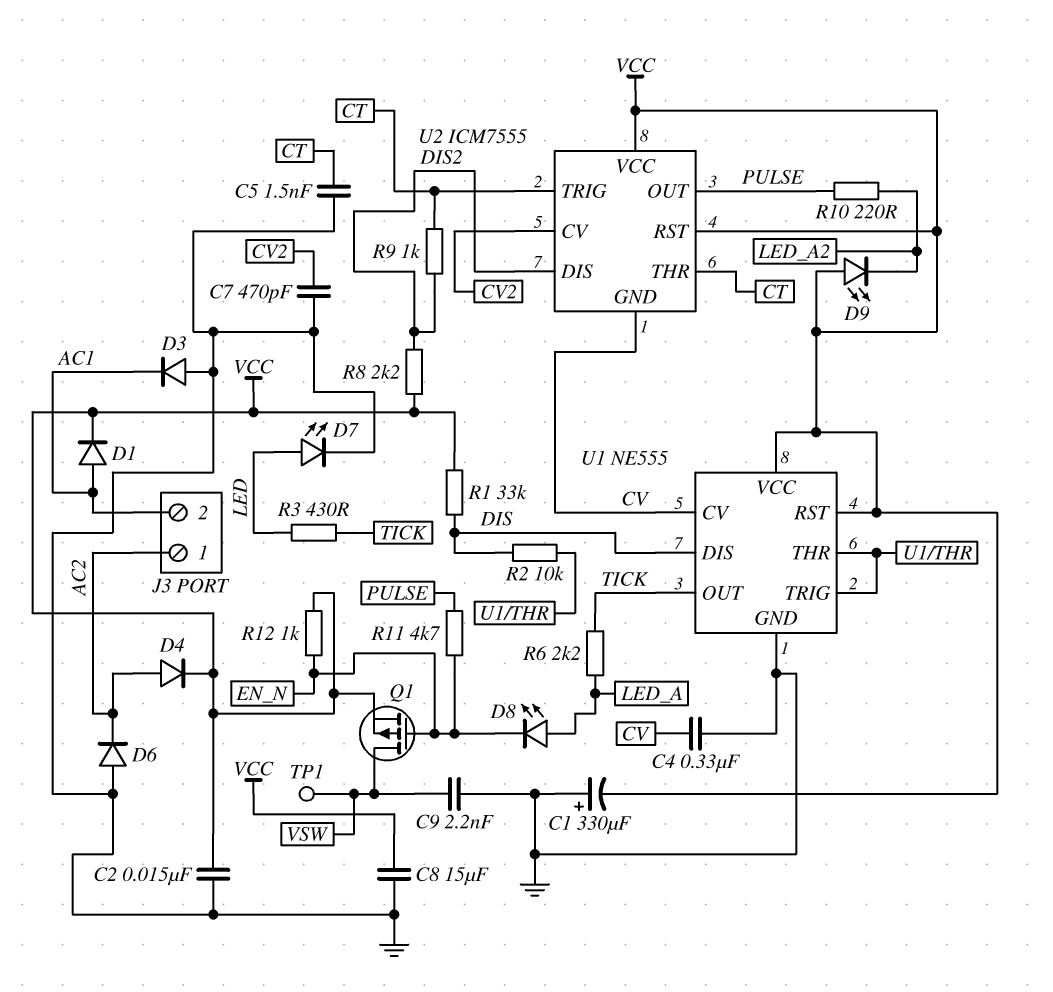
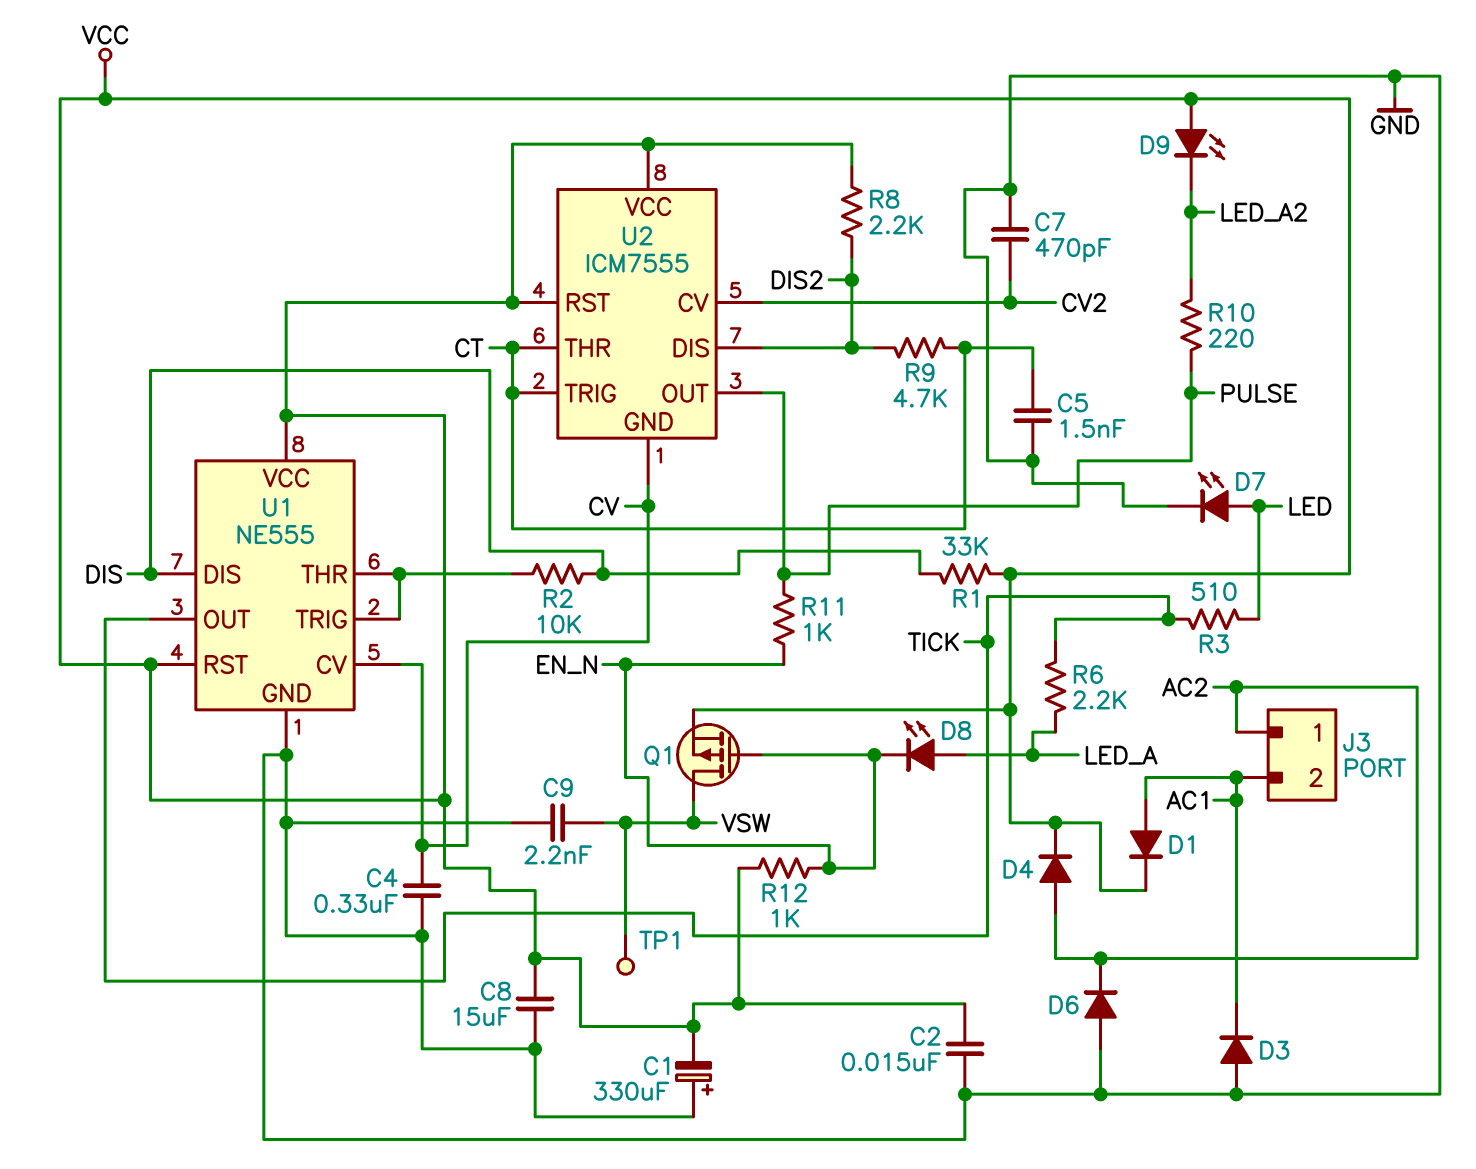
R3: 430 (LED, TICK) -> 510 (LED, TICK)
R9: 1k (CT, DIS2) -> 4.7k (CT, DIS2)
R11: 4.7k (EN_N, PULSE) -> 1k (EN_N, PULSE)

